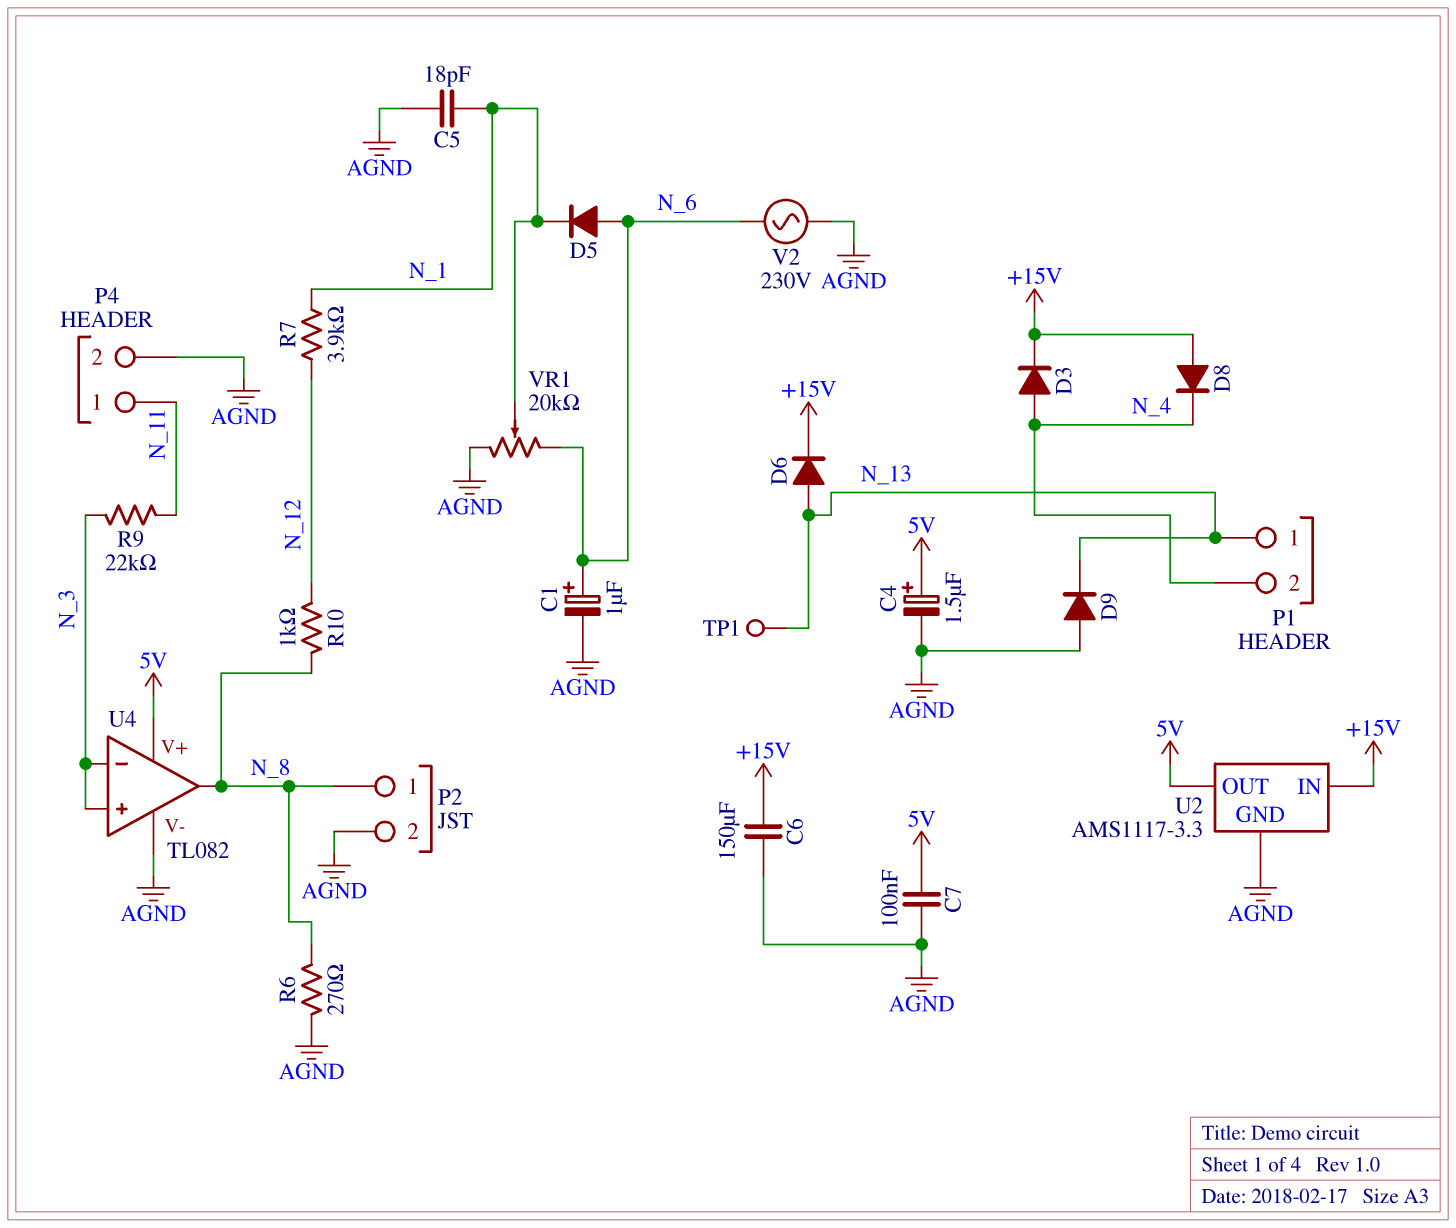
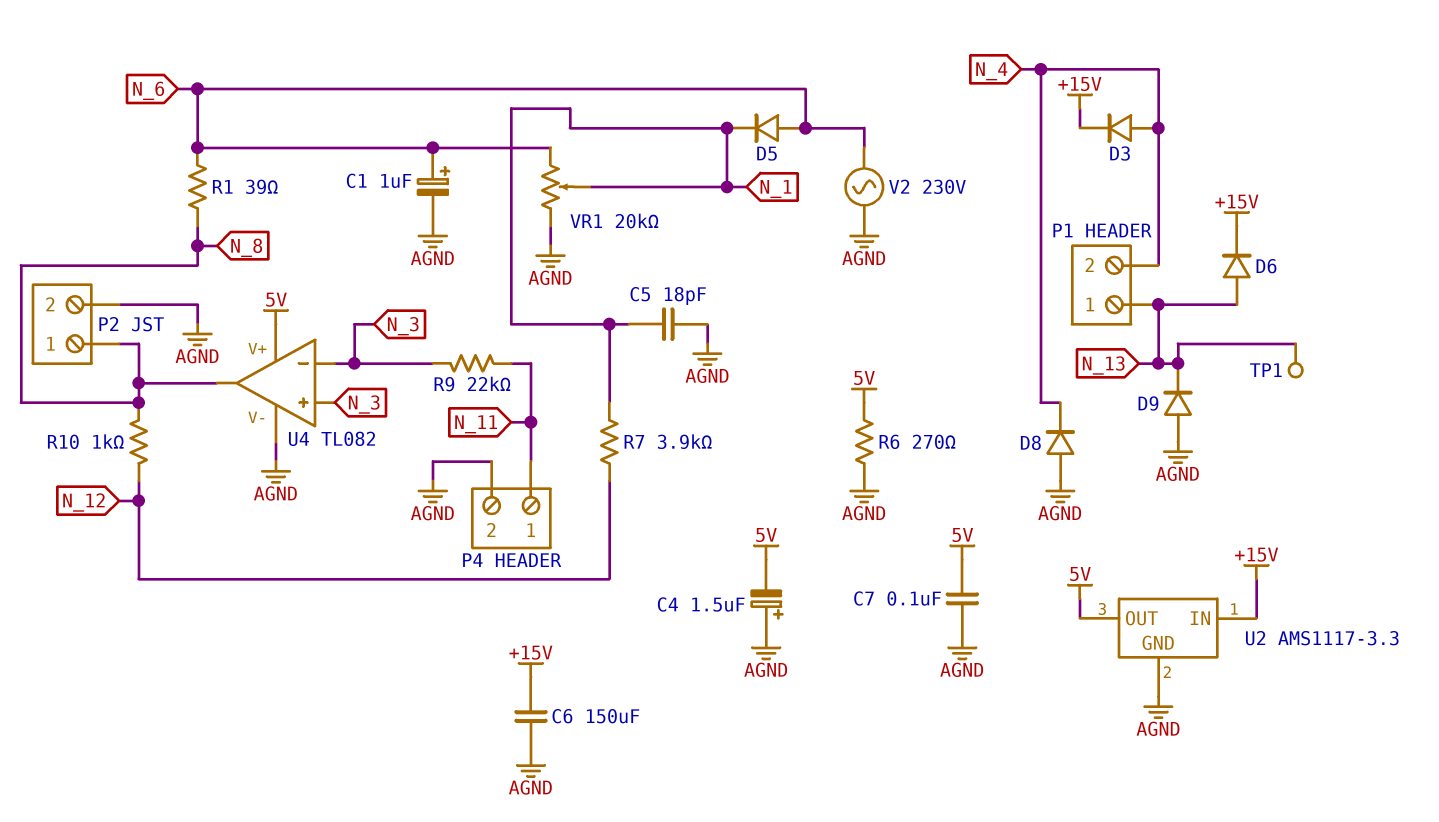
C4: 1.5uF (plus 5V, minus AGND) -> 1.5uF (plus AGND, minus 5V)
D8: diode (A +15V, K N_4) -> diode (A AGND, K N_4)
R1: none -> 39 (N_6, N_8)
R6: 270 (AGND, N_8) -> 270 (5V, AGND)

